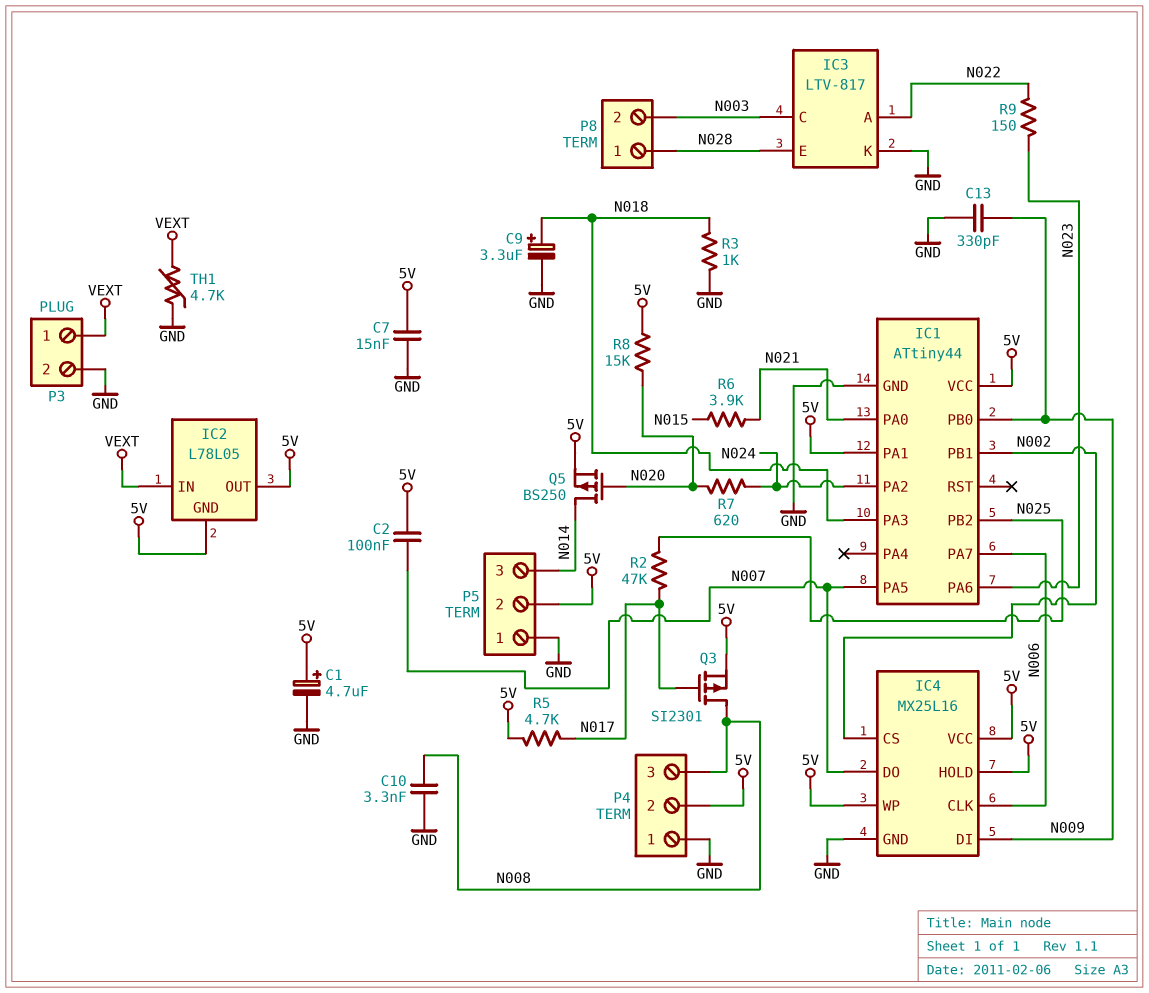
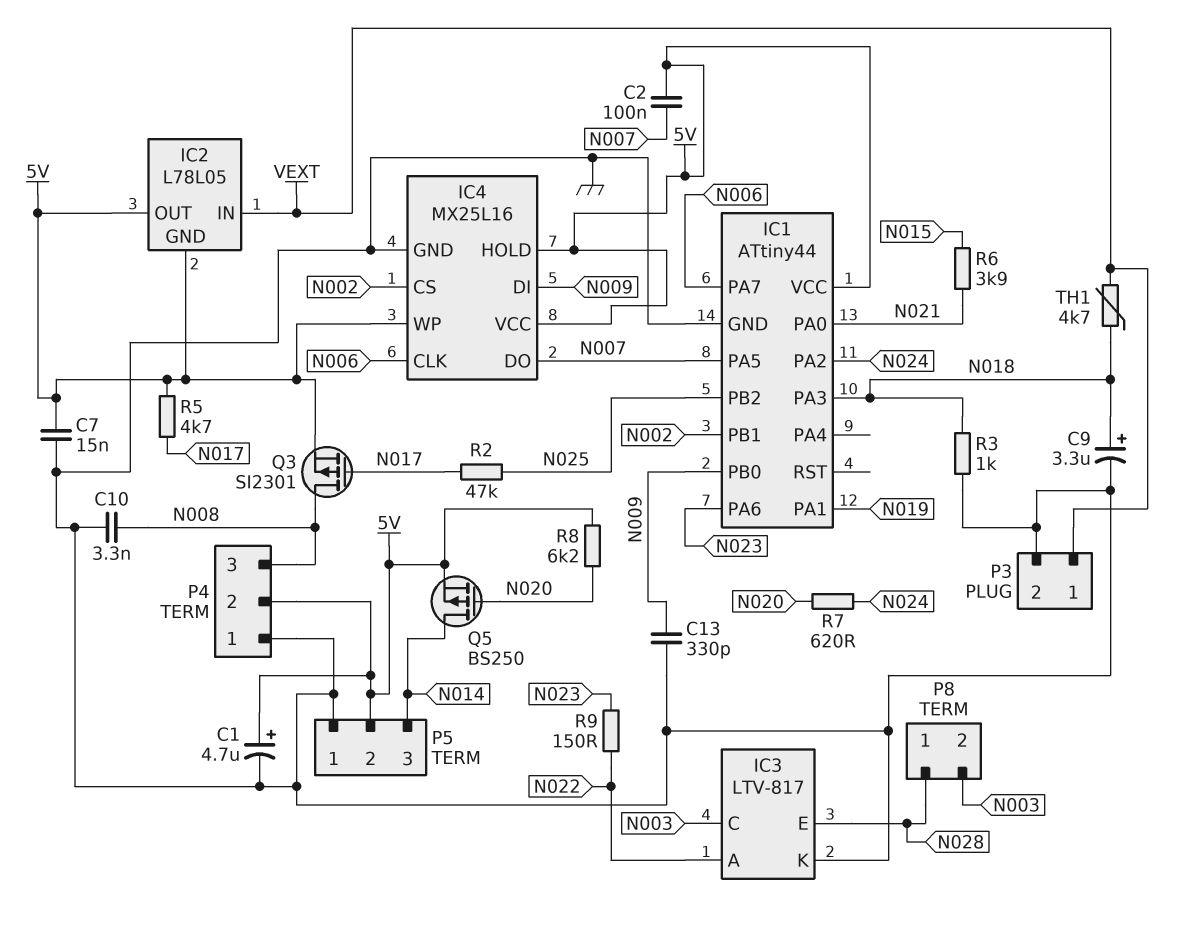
IC1 pin PA1: 5V -> N019
R8: 15k (5V, N020) -> 6.2k (5V, N020)
TH1: 4.7k (GND, VEXT) -> 4.7k (N018, VEXT)

